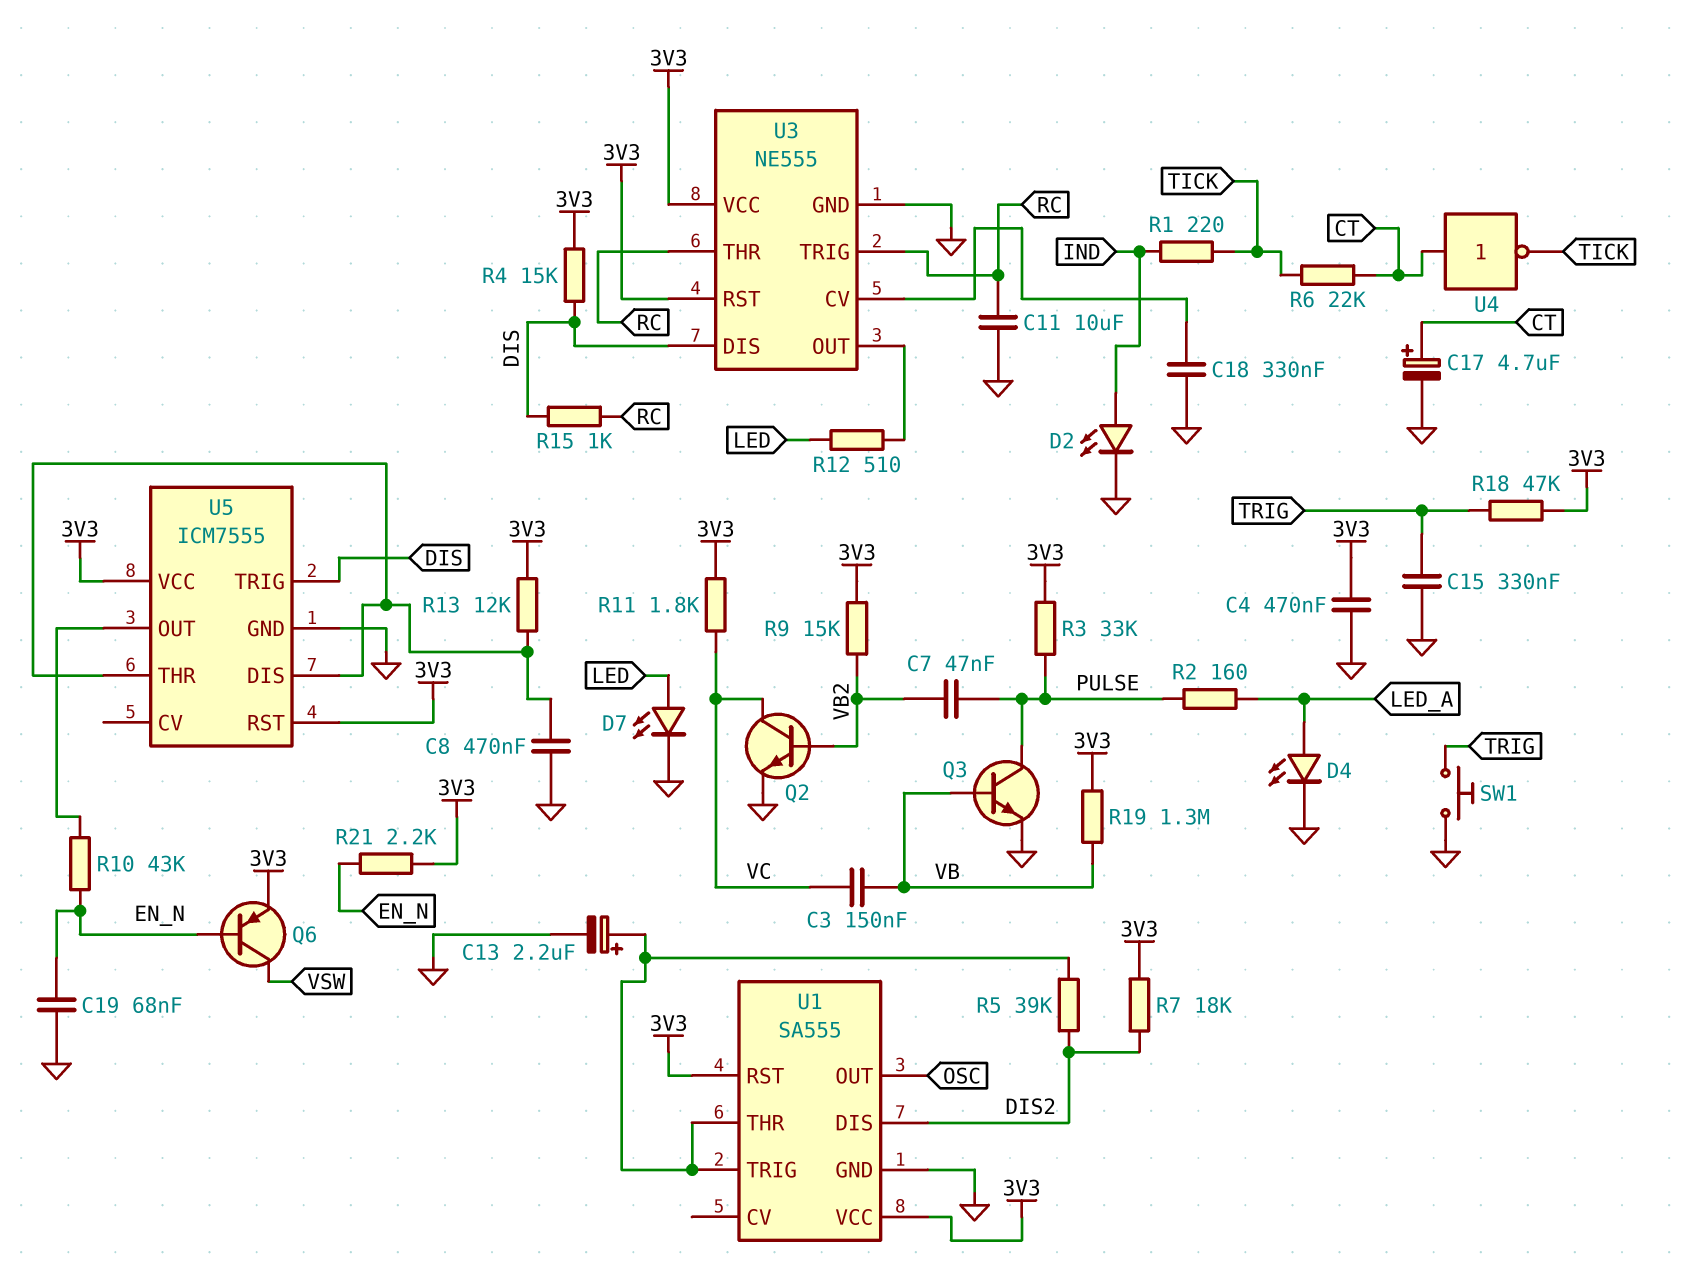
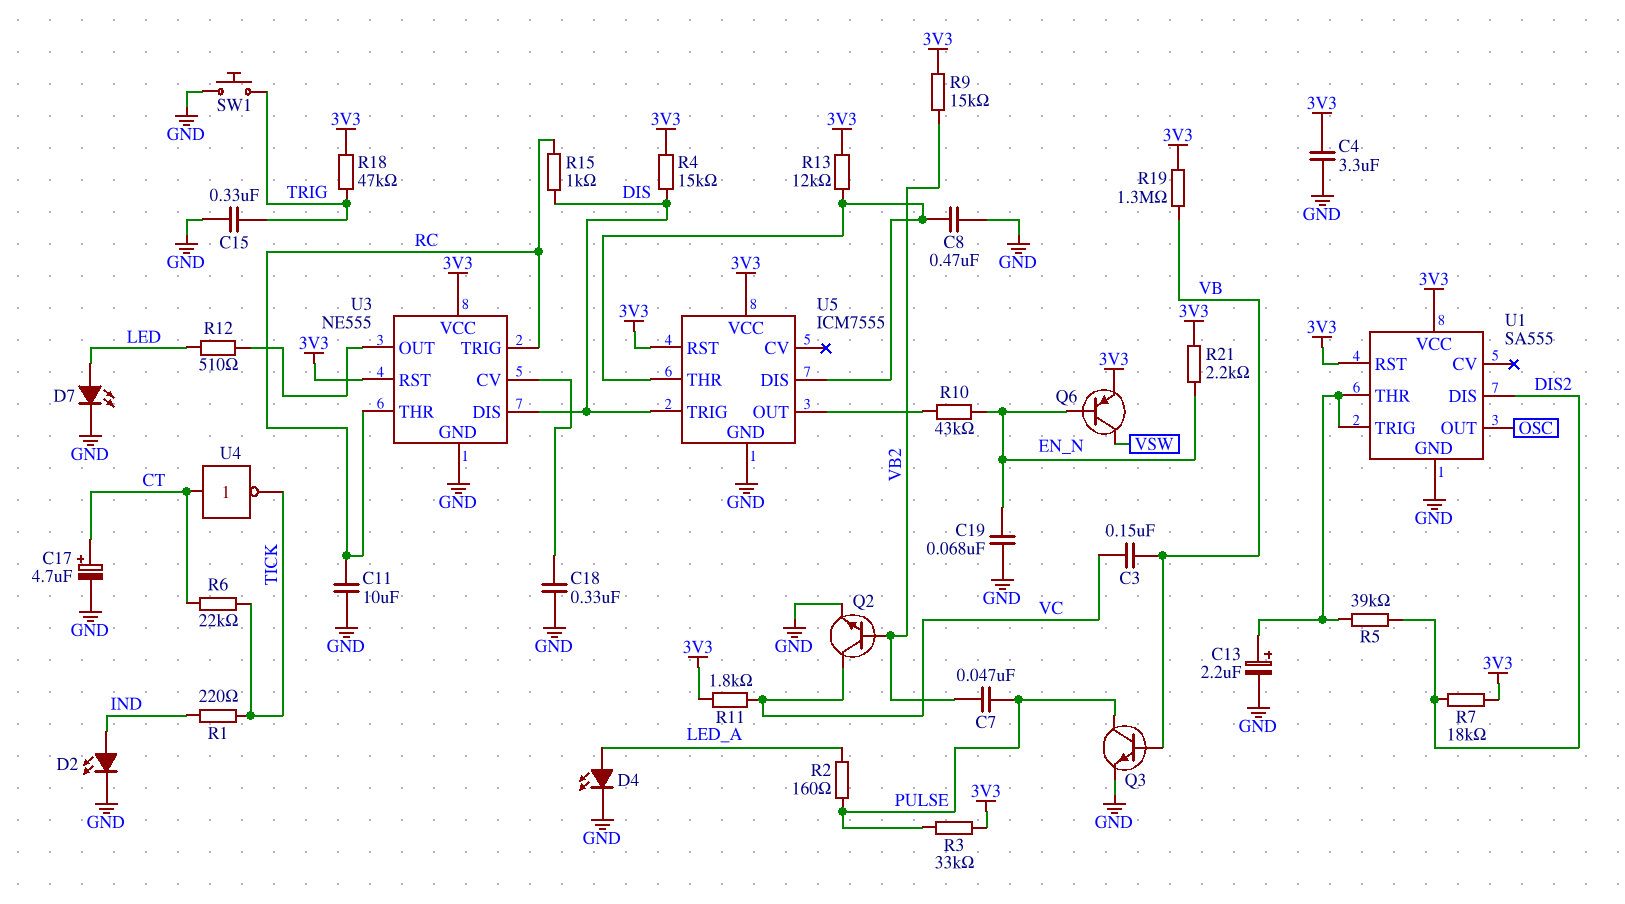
C4: 470nF (3V3, GND) -> 3.3uF (3V3, GND)

